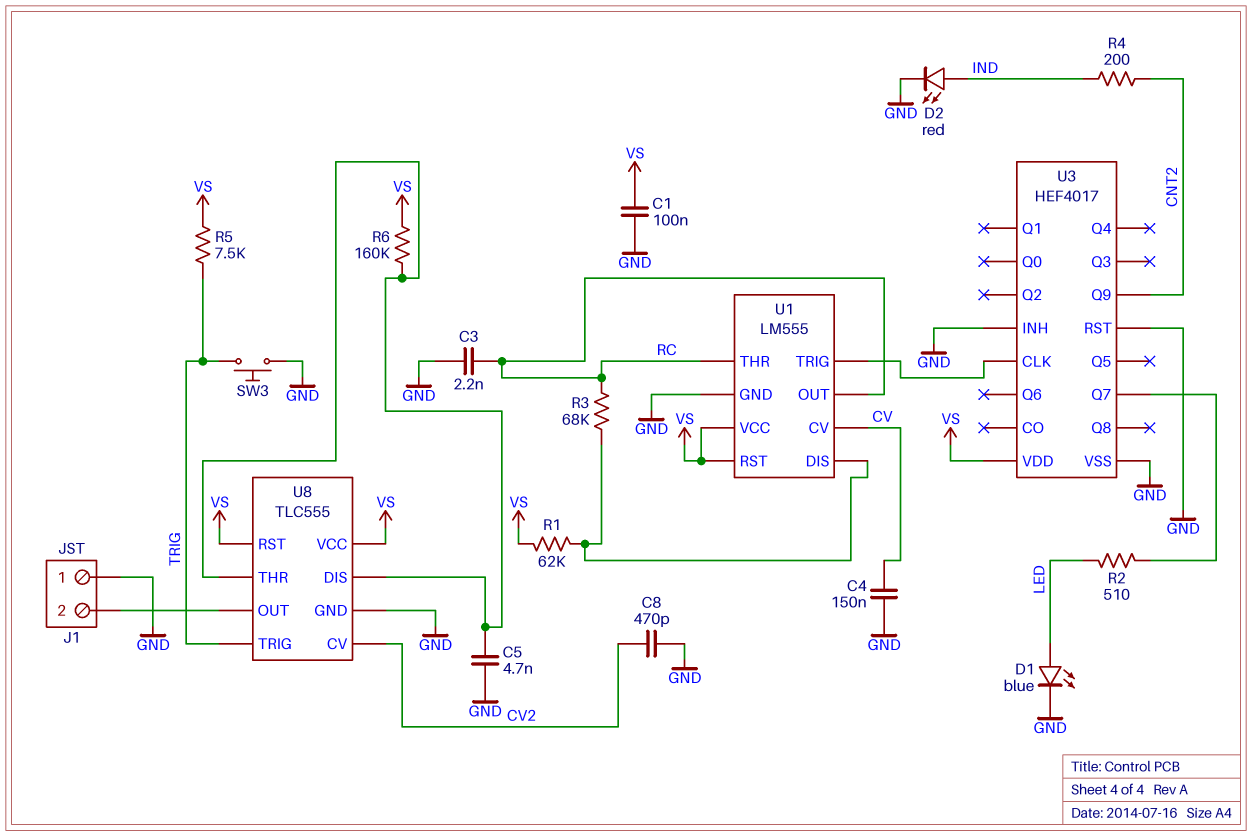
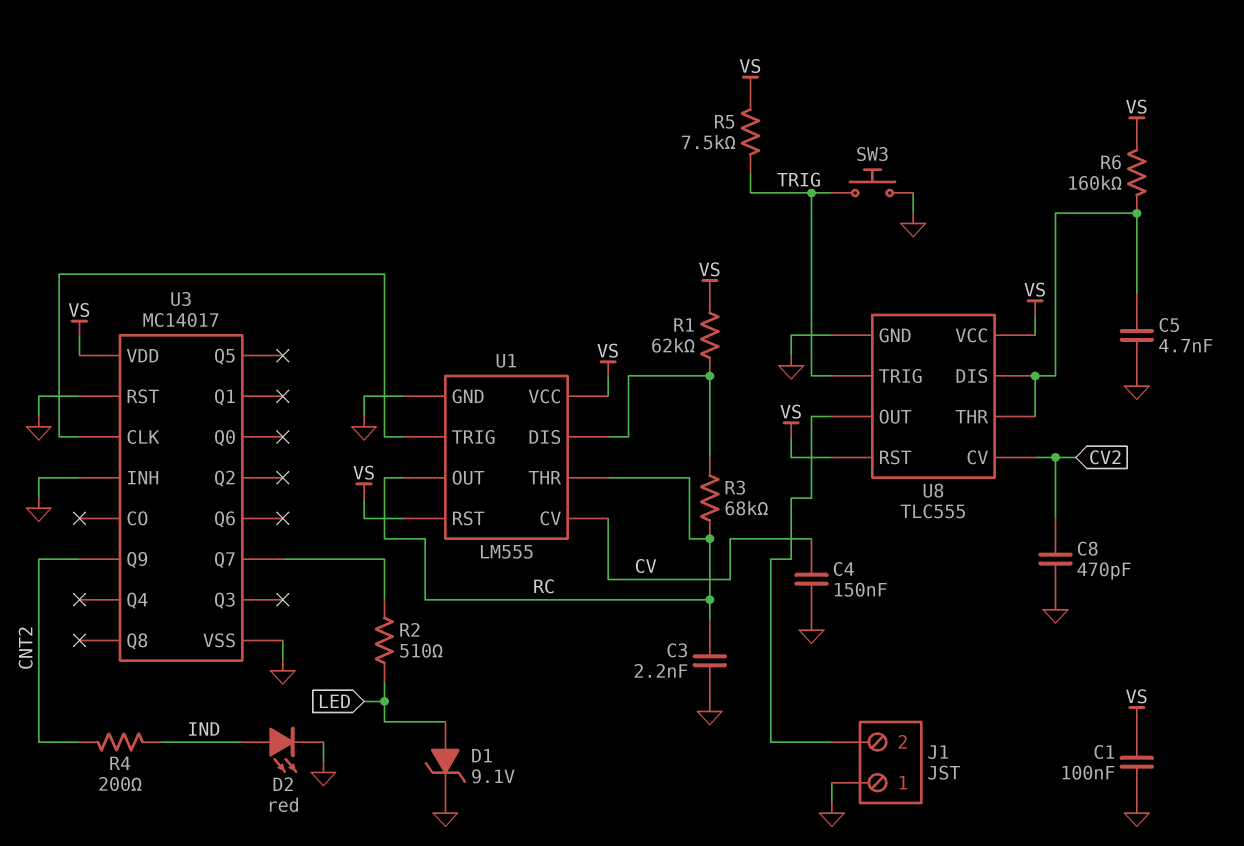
D1: LED blue (A LED, K GND) -> zener 9.1V (A LED, K GND)
U3: HEF4017 -> MC14017

